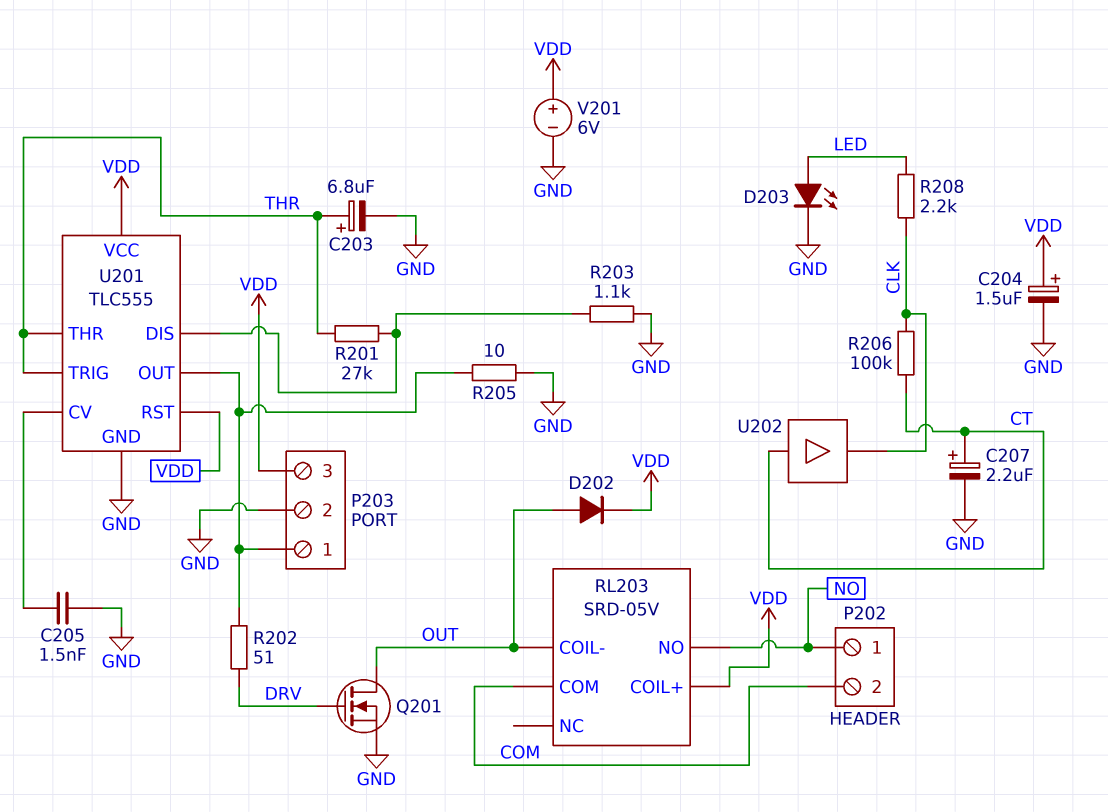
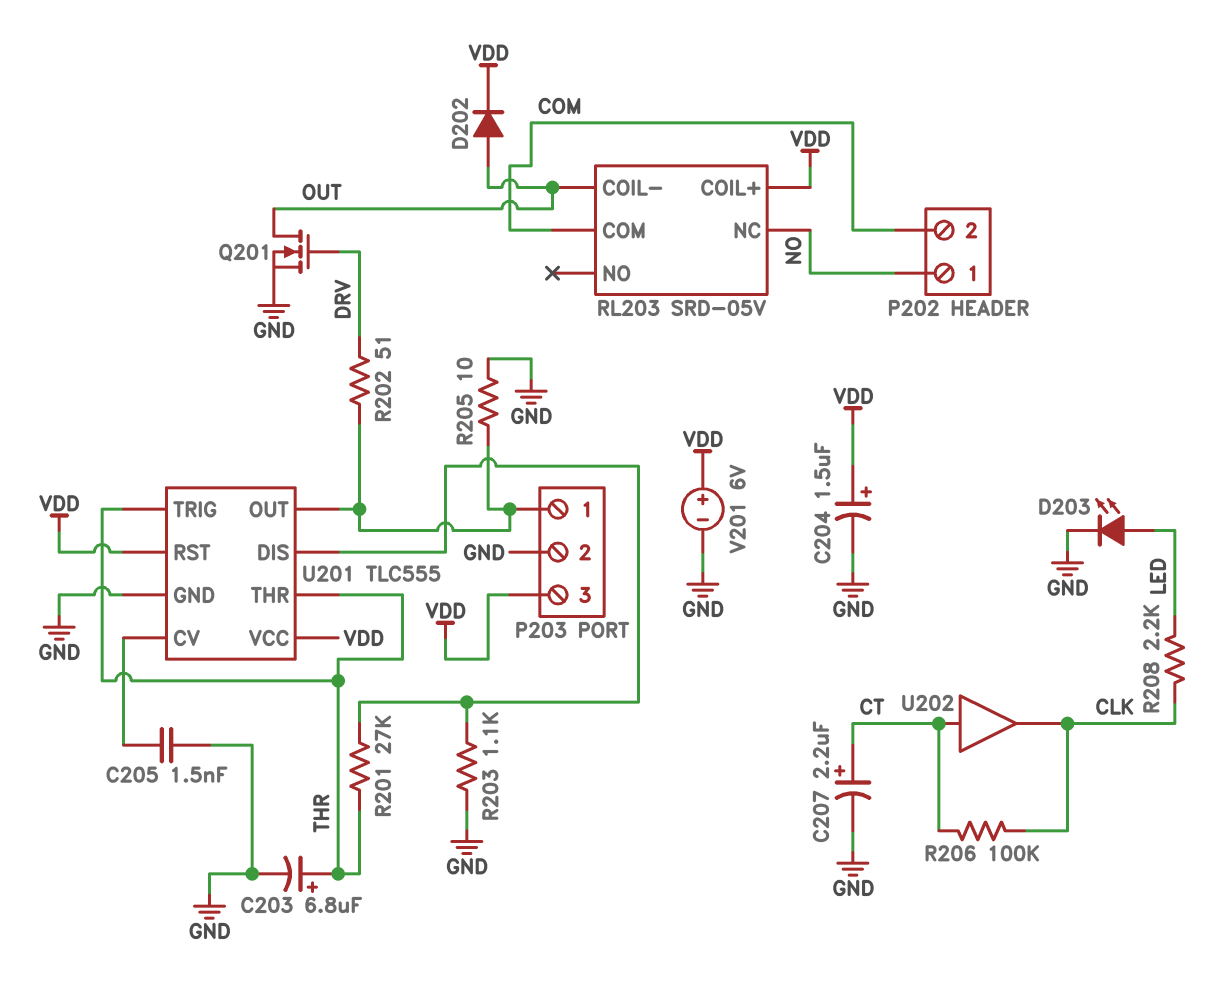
RL203 pin NC: none -> NO
RL203 pin NO: NO -> none

